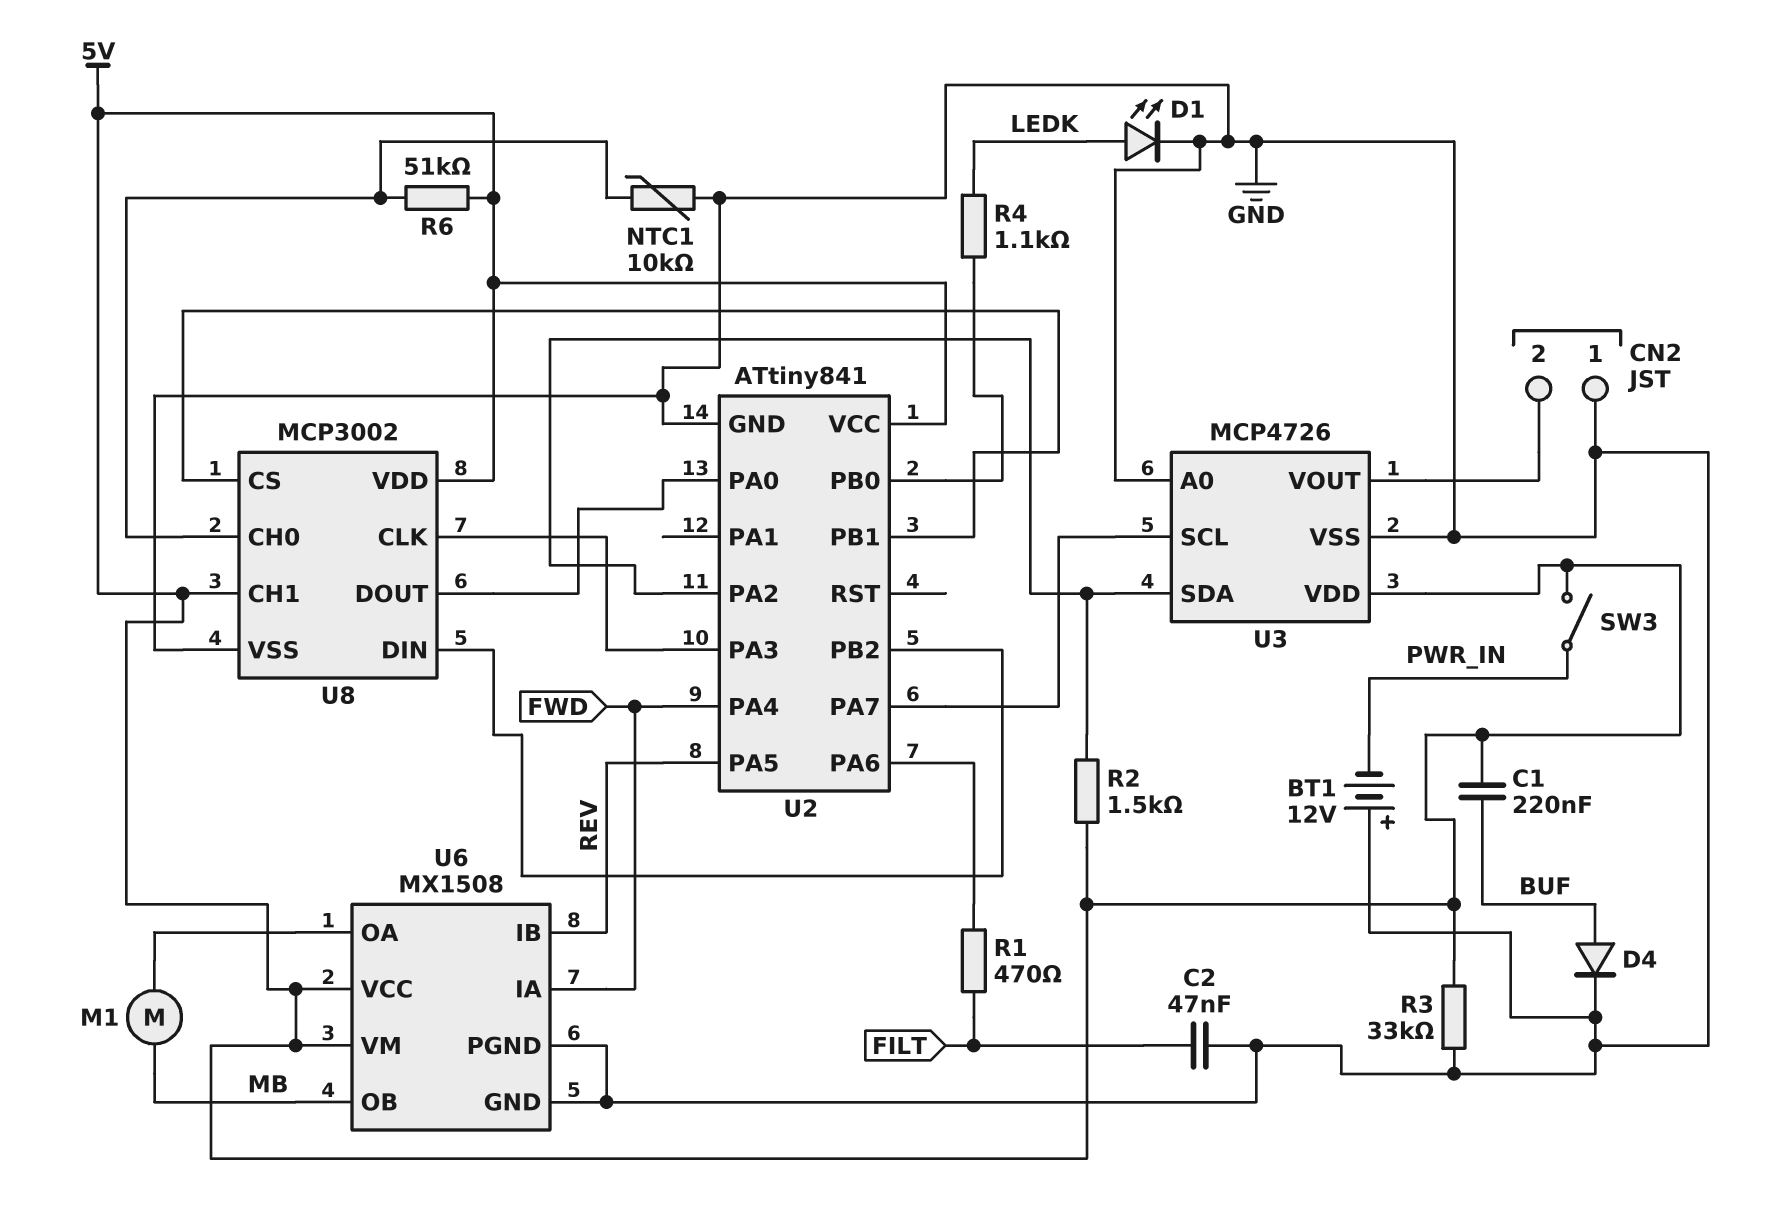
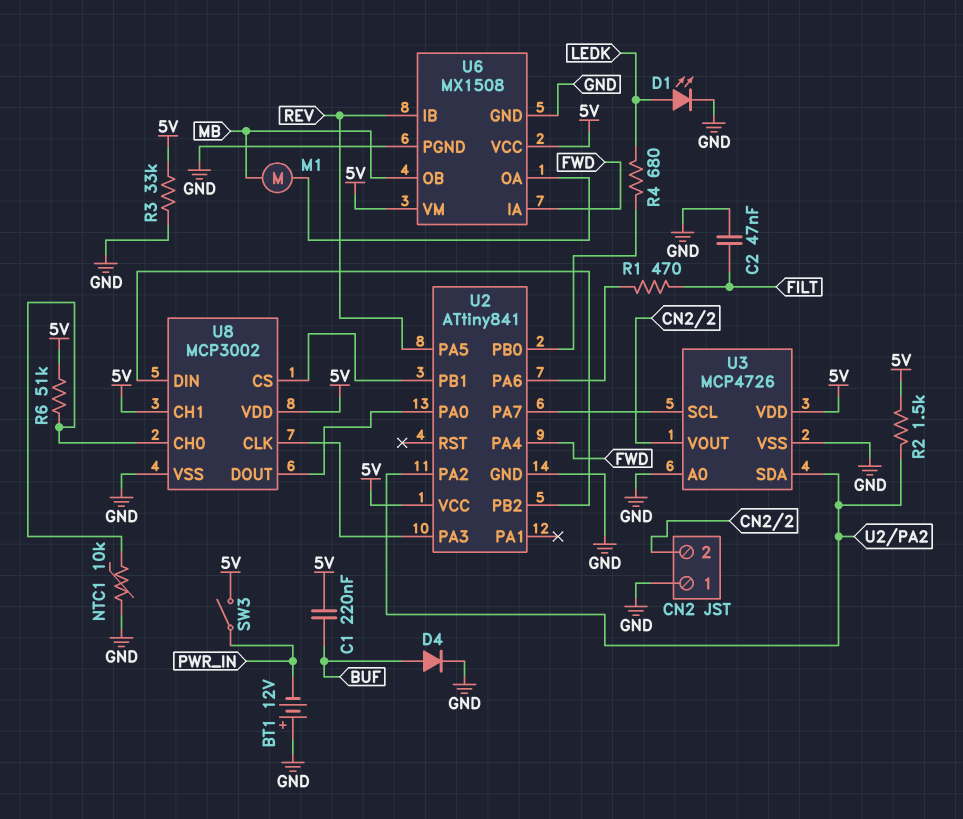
R4: 1.1k (LEDK, U2/PB0) -> 680 (LEDK, U2/PB0)

